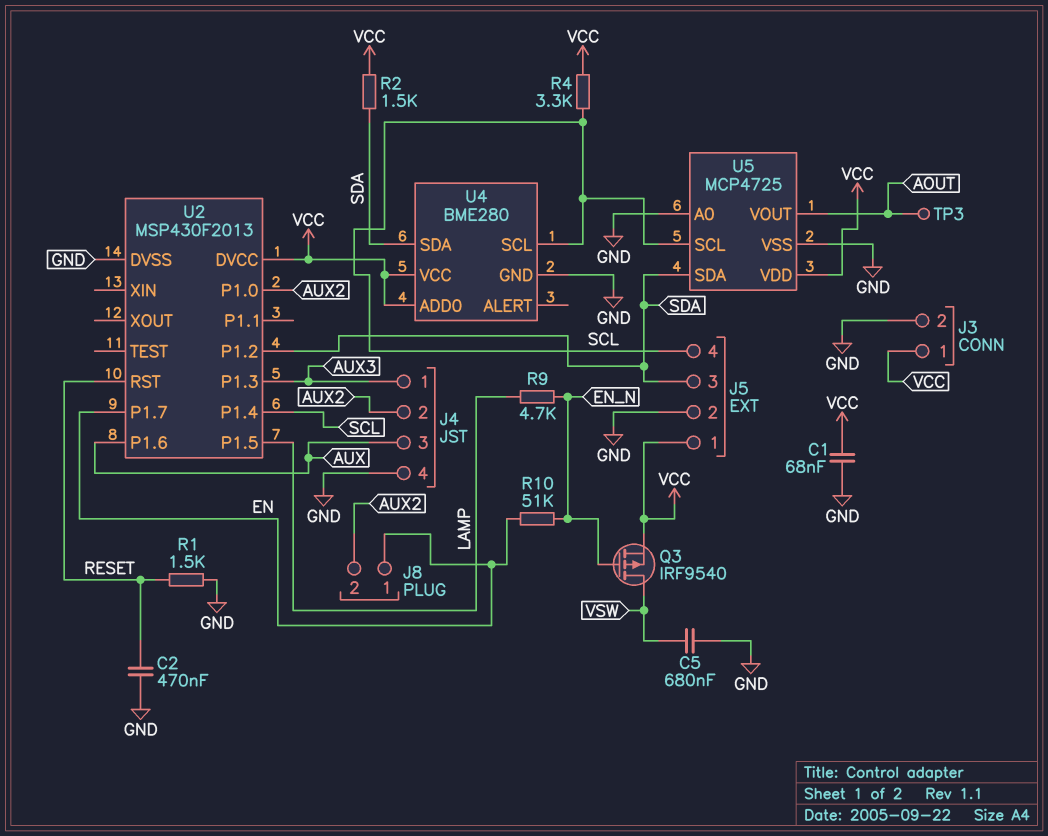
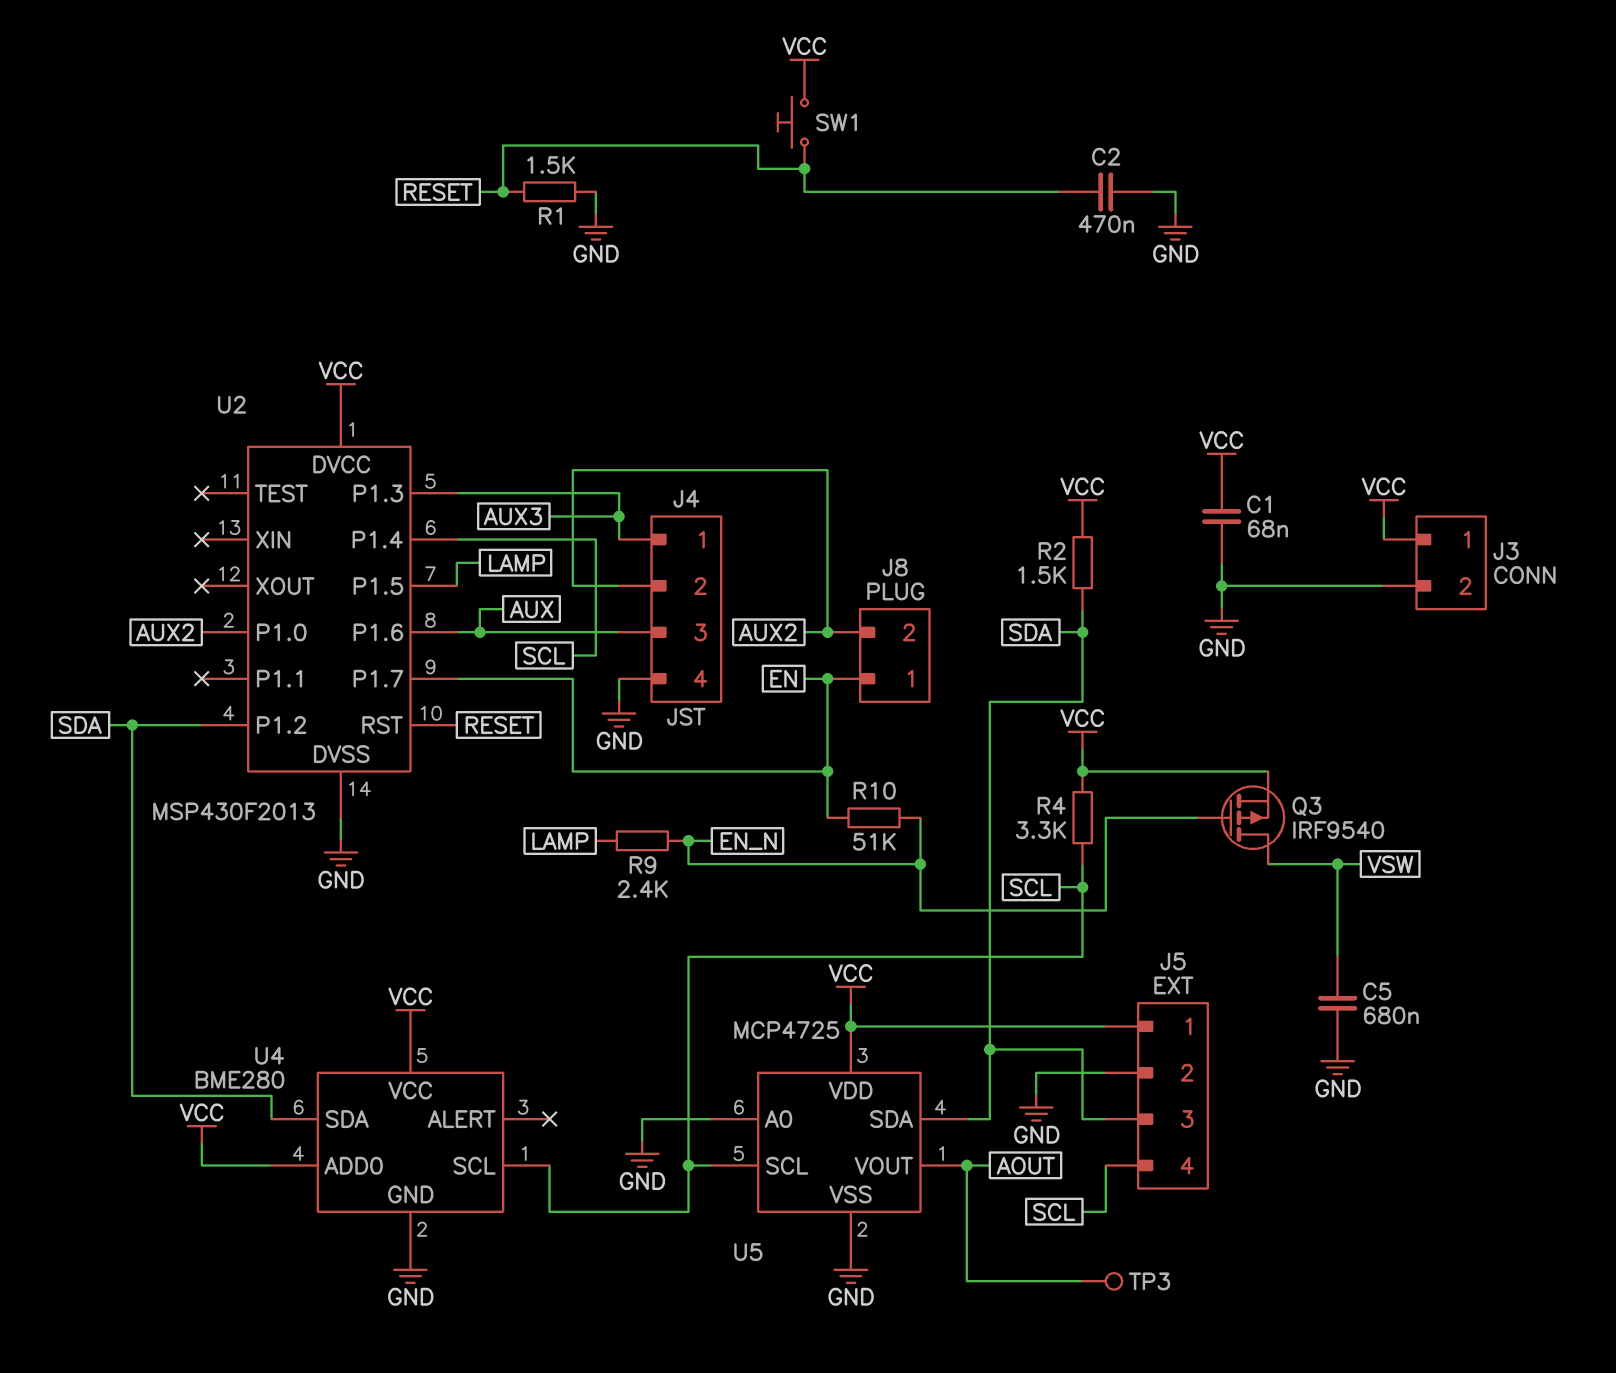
R9: 4.7k (EN_N, LAMP) -> 2.4k (EN_N, LAMP)
SW1: none -> button (RESET, VCC)

